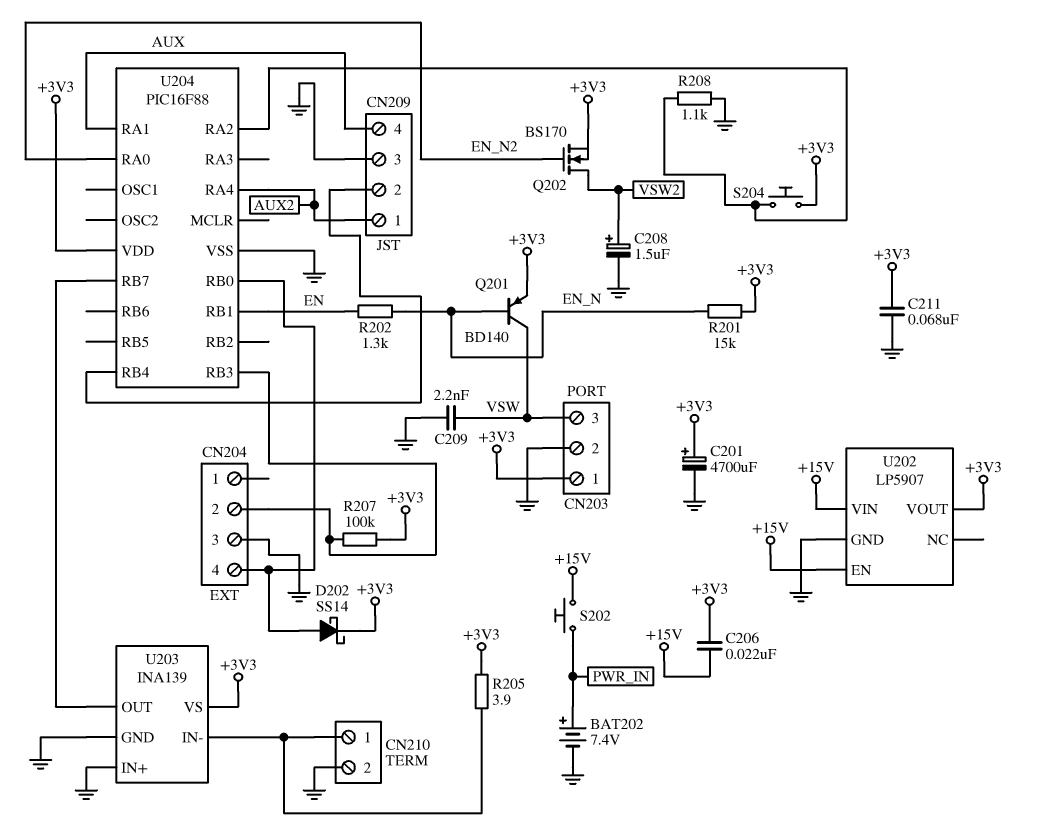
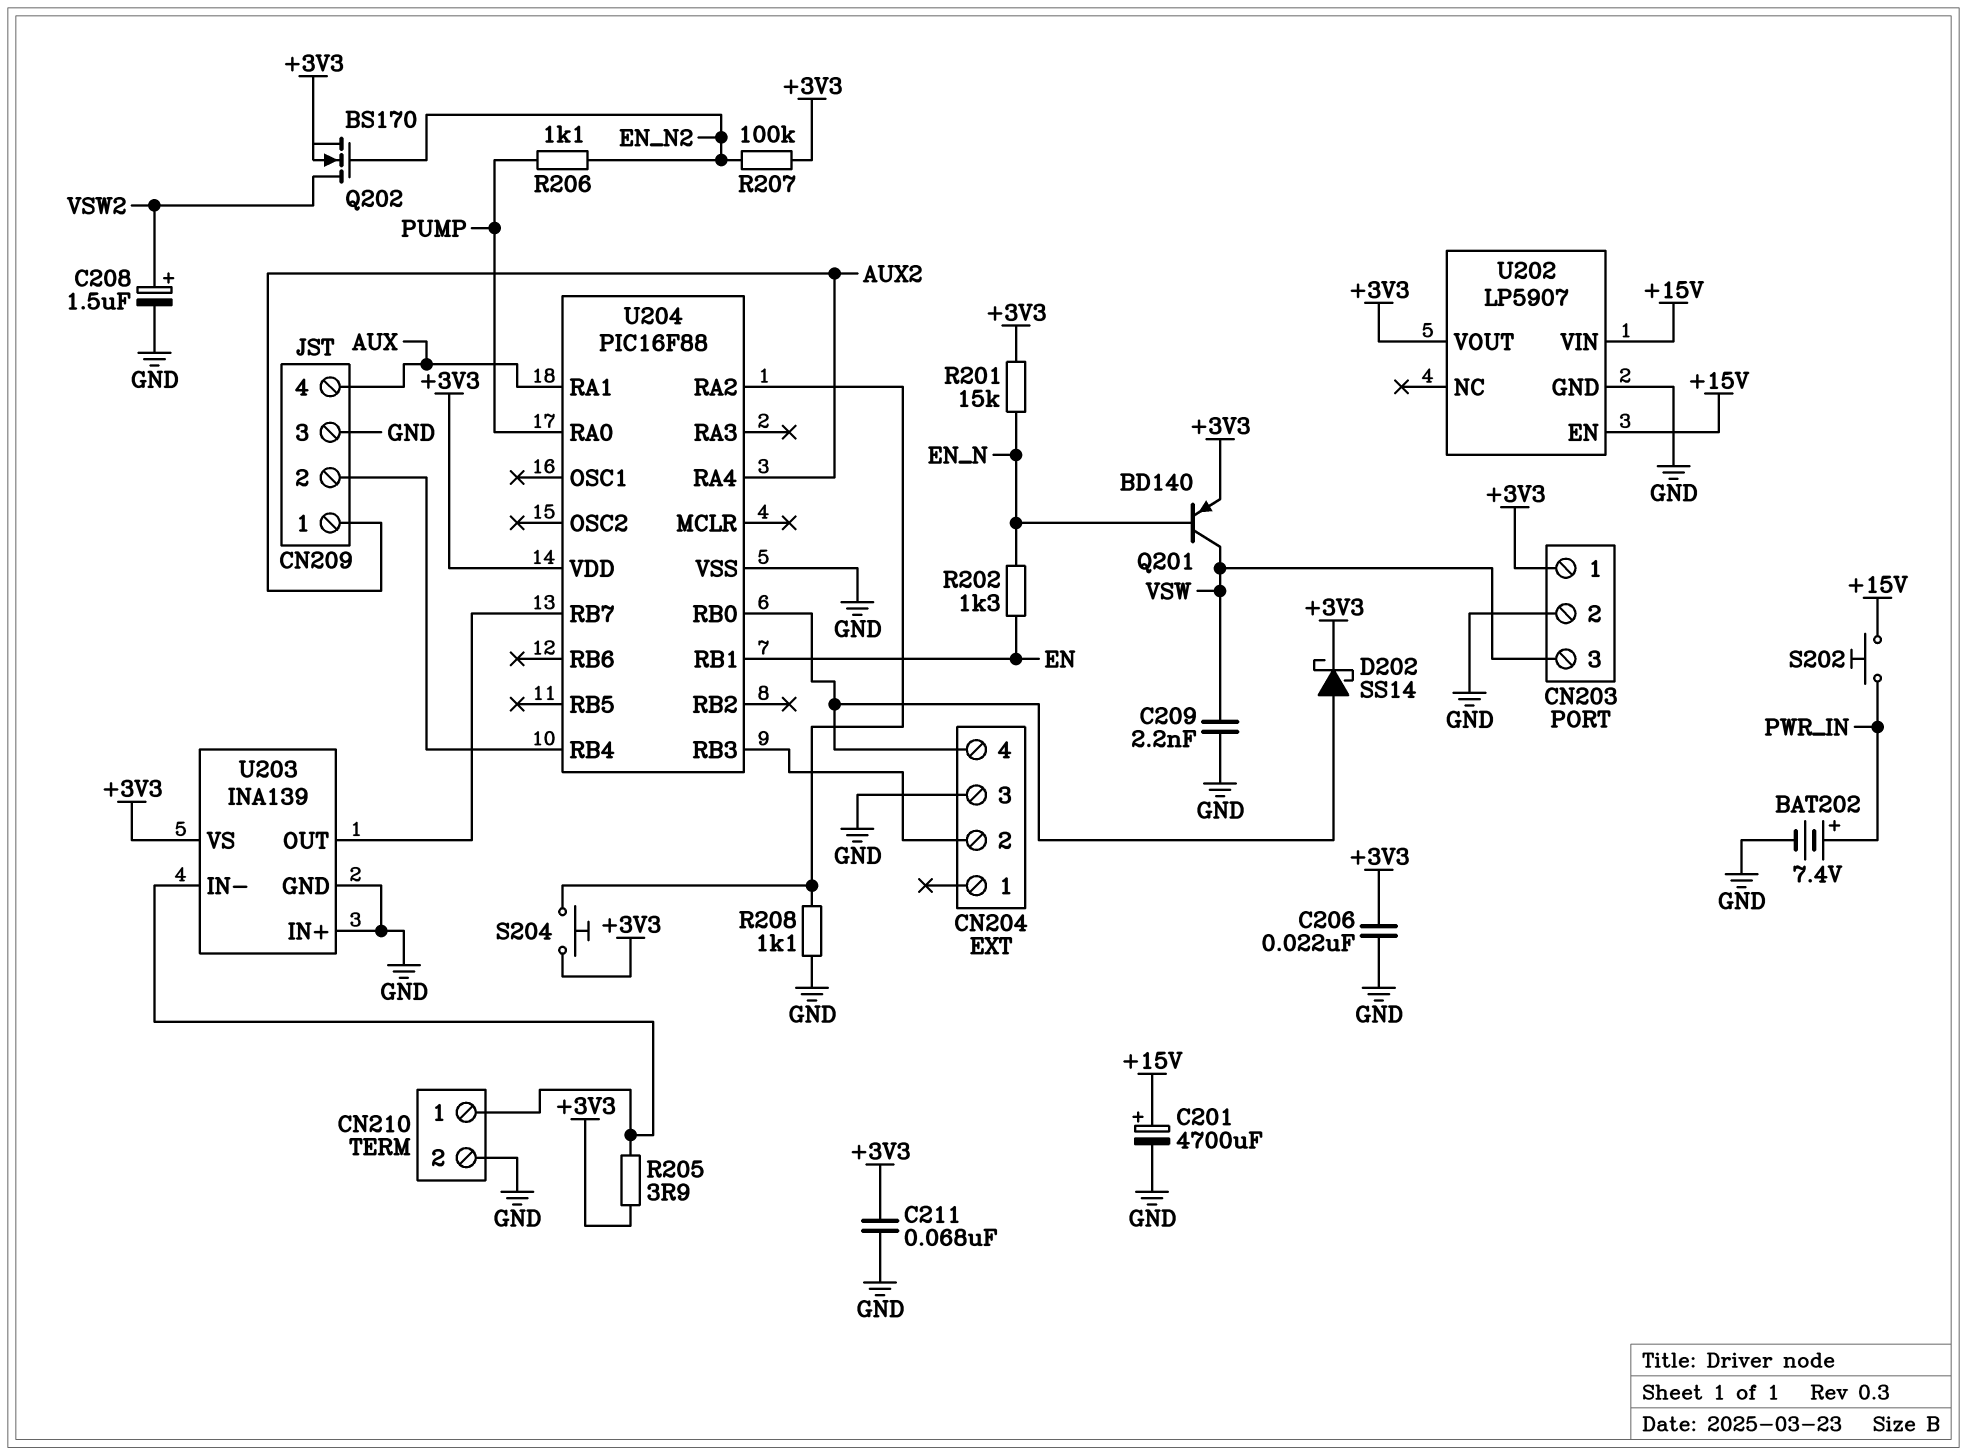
C201: 4700uF (plus +3V3, minus GND) -> 4700uF (plus +15V, minus GND)
C206: 22nF (+3V3, +15V) -> 22nF (+3V3, GND)
R206: none -> 1.1k (EN_N2, PUMP)
R207: 100k (+3V3, CN204/2) -> 100k (+3V3, EN_N2)
U204 pin RA0: EN_N2 -> PUMP

